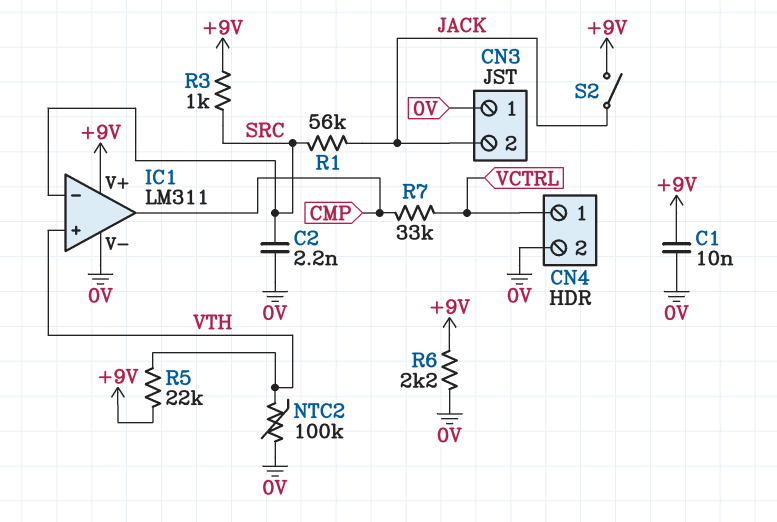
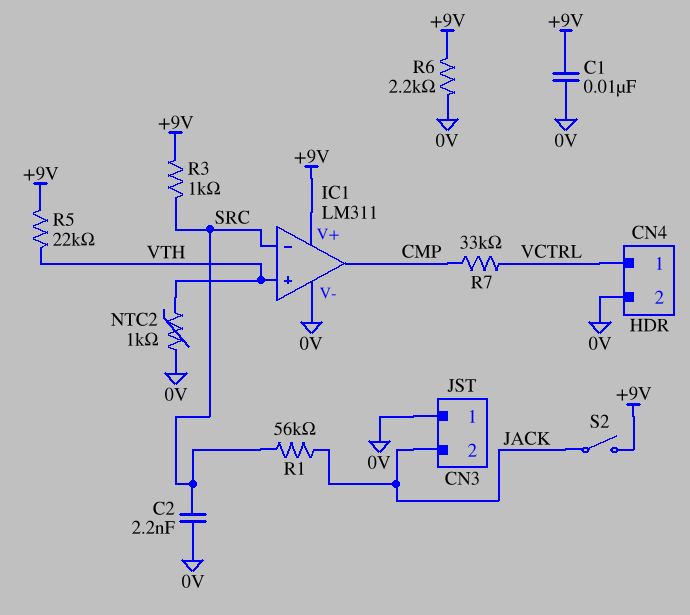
NTC2: 100k (0V, VTH) -> 1k (0V, VTH)

